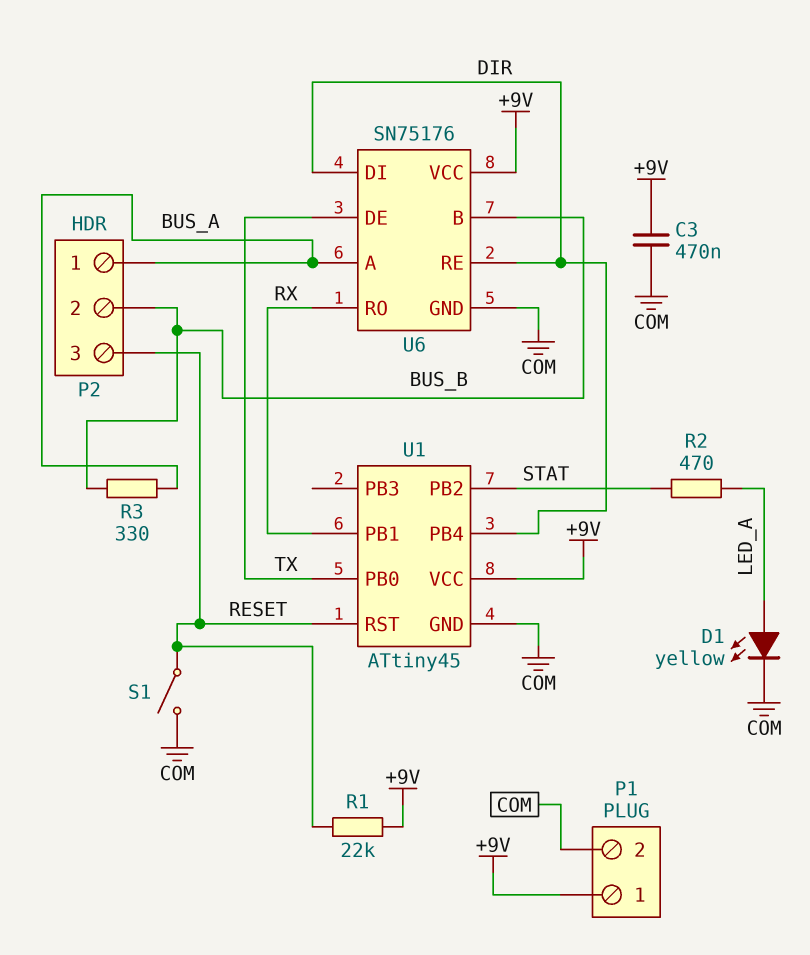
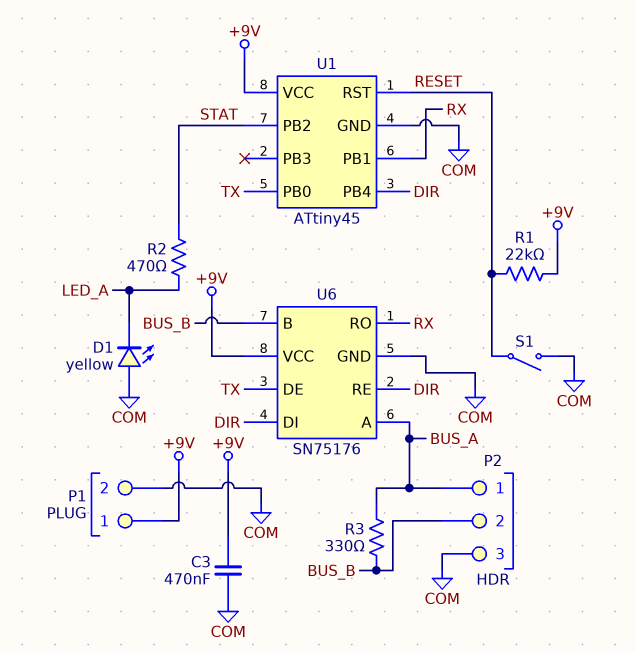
D1: LED yellow (A LED_A, K COM) -> LED yellow (A COM, K LED_A)
P2 pin 3: RESET -> COM

